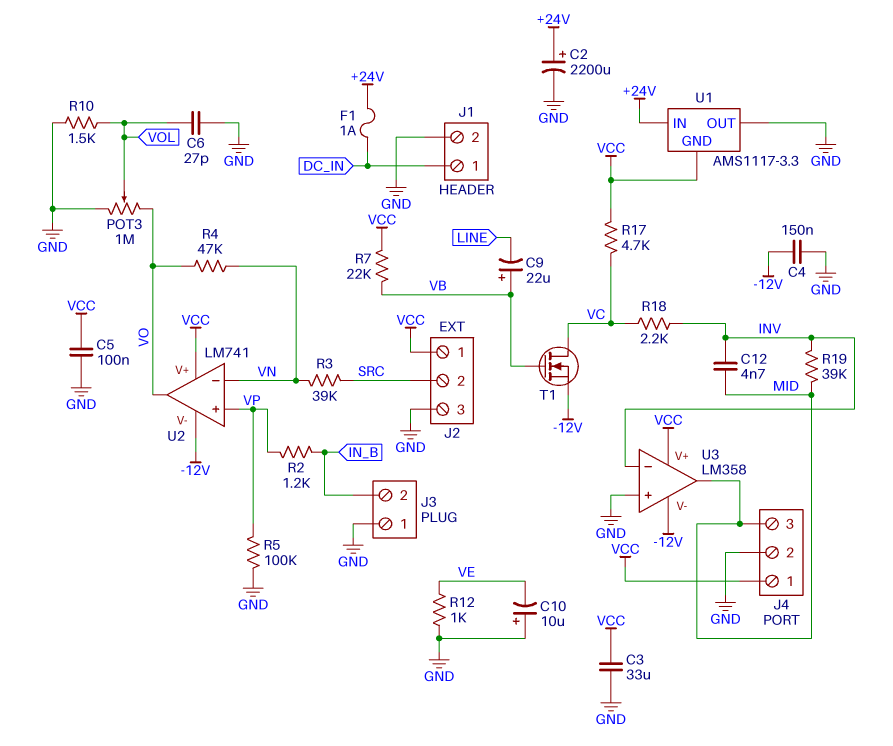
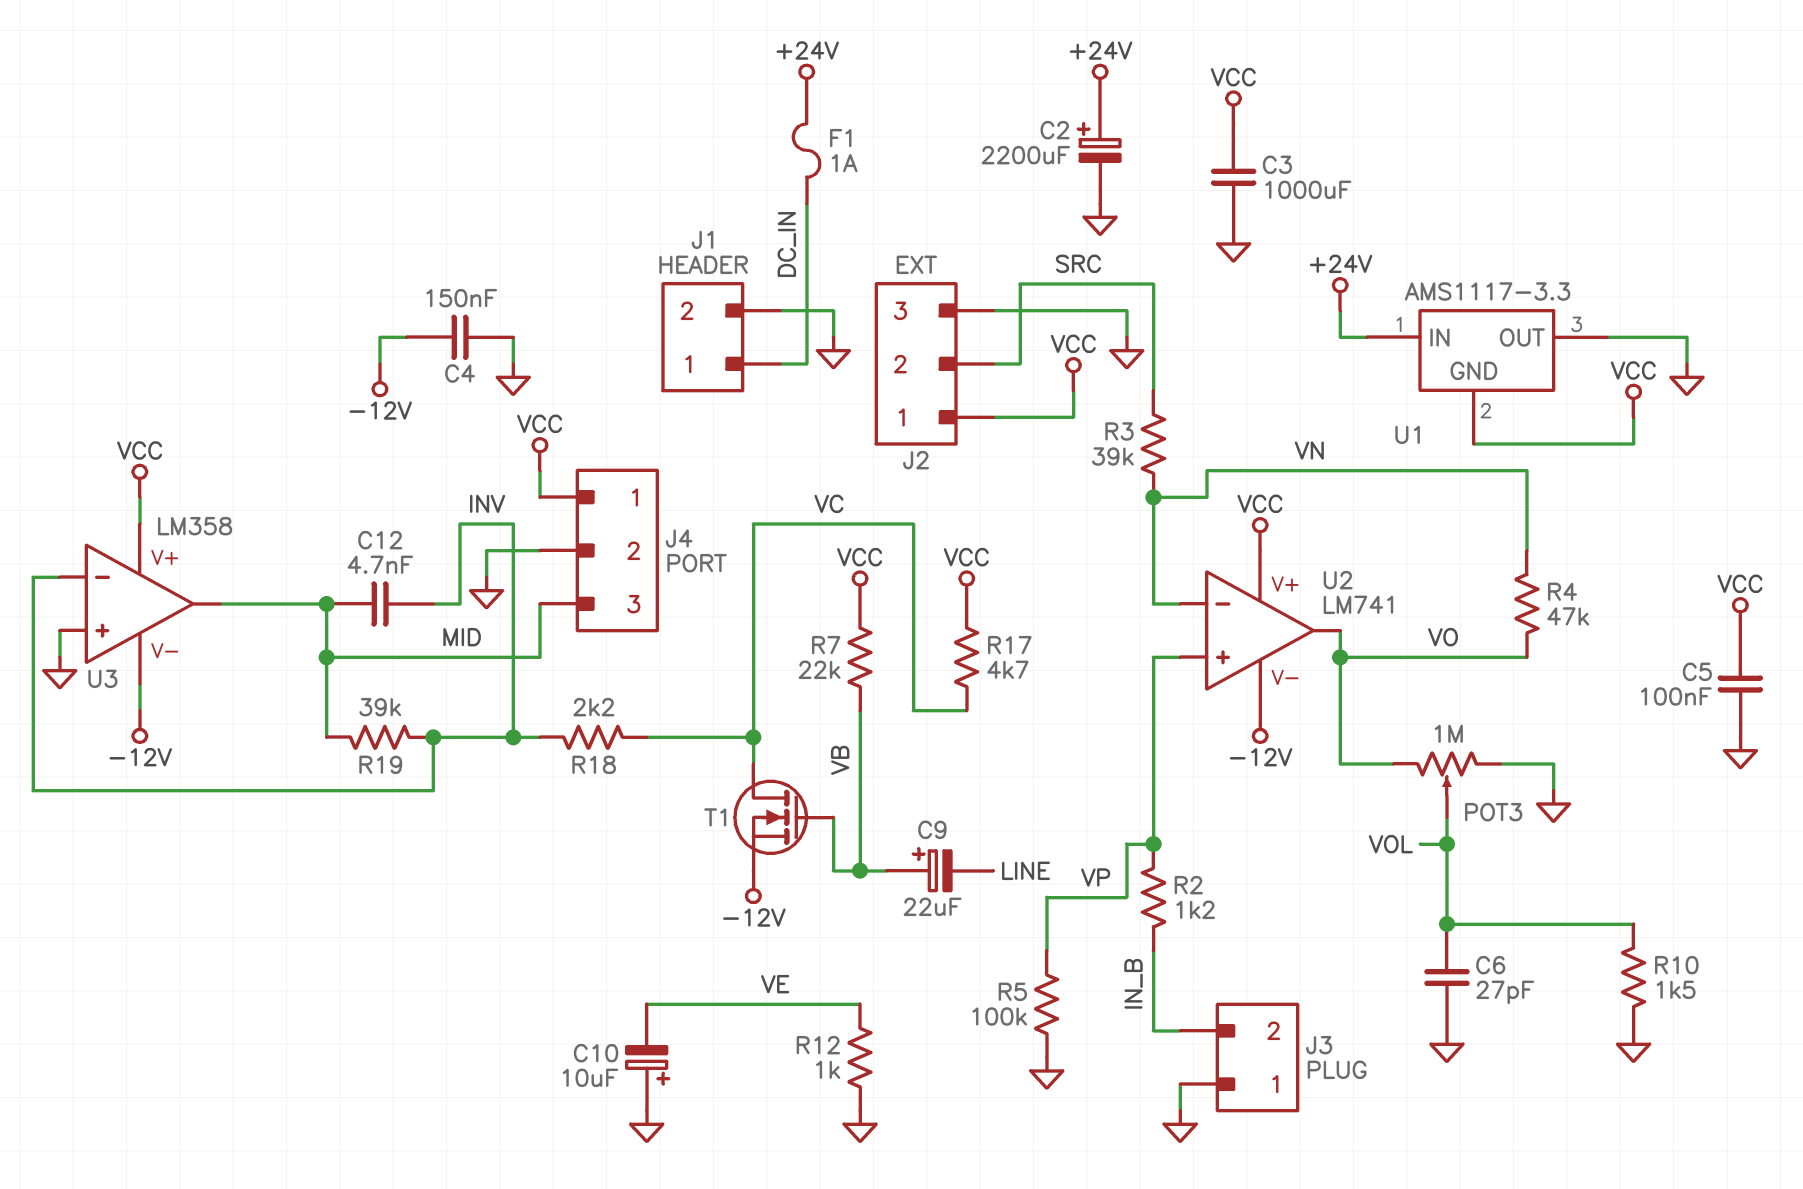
C3: 33uF (GND, VCC) -> 1000uF (GND, VCC)

